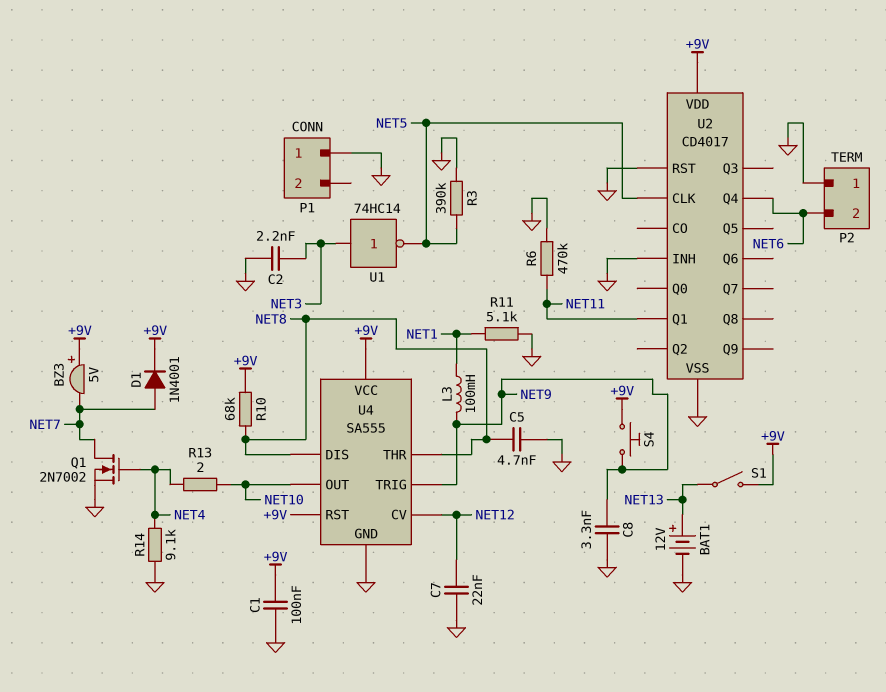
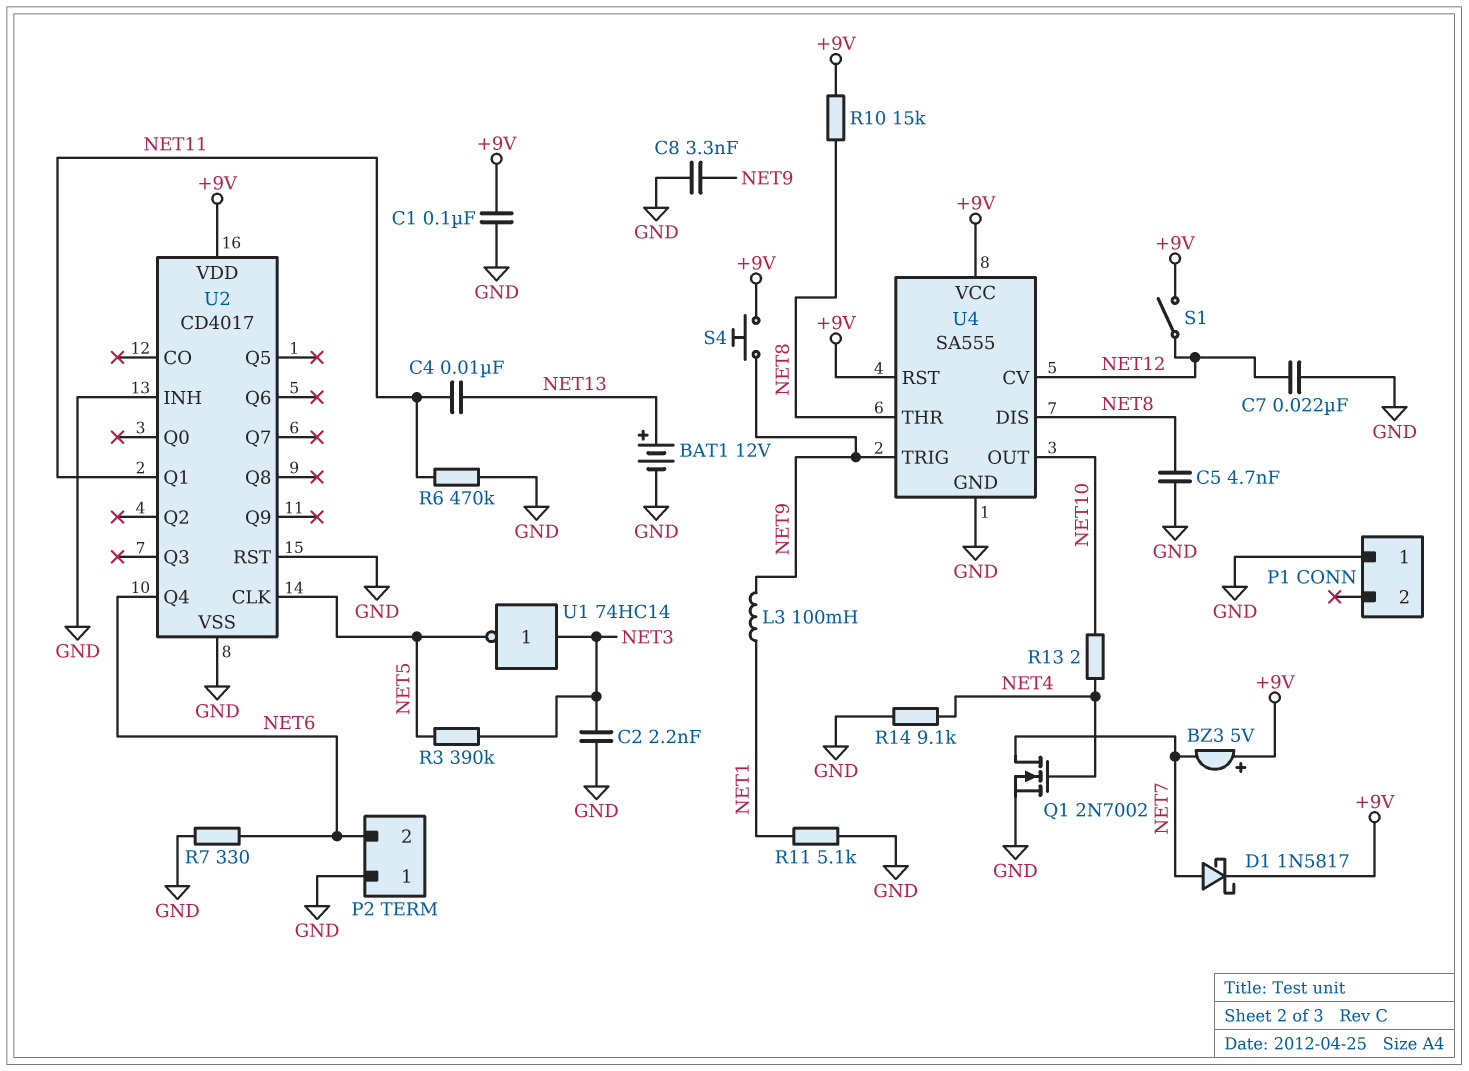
C4: none -> 10nF (NET11, NET13)
D1: diode 1N4001 (A NET7, K +9V) -> schottky 1N5817 (A NET7, K +9V)
R3: 390k (GND, NET5) -> 390k (NET3, NET5)
R7: none -> 330 (GND, NET6)
R10: 68k (+9V, NET8) -> 15k (+9V, NET8)
S1: switch (+9V, NET13) -> switch (+9V, NET12)

